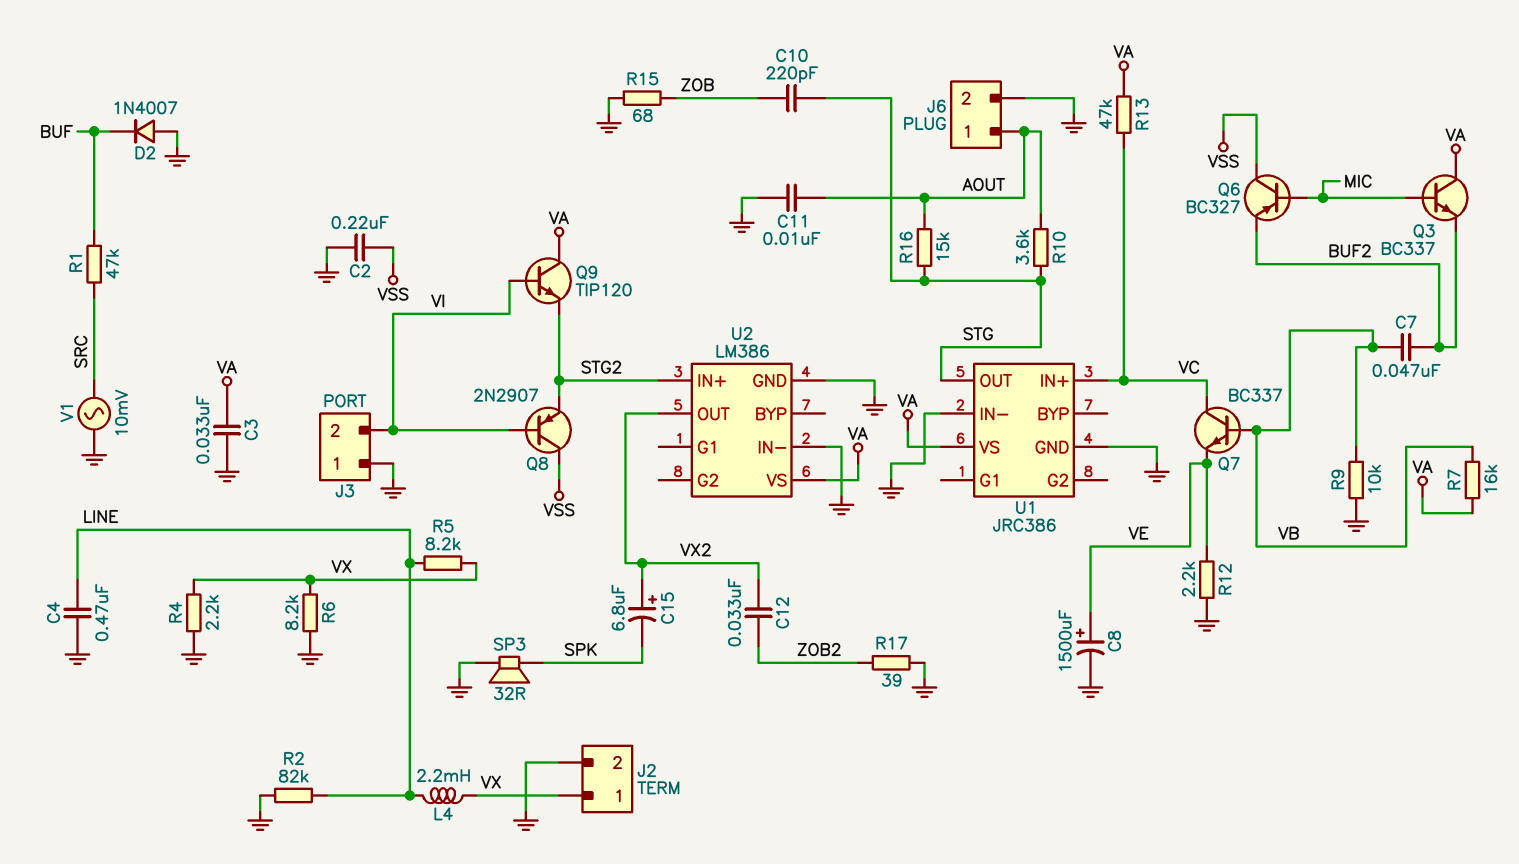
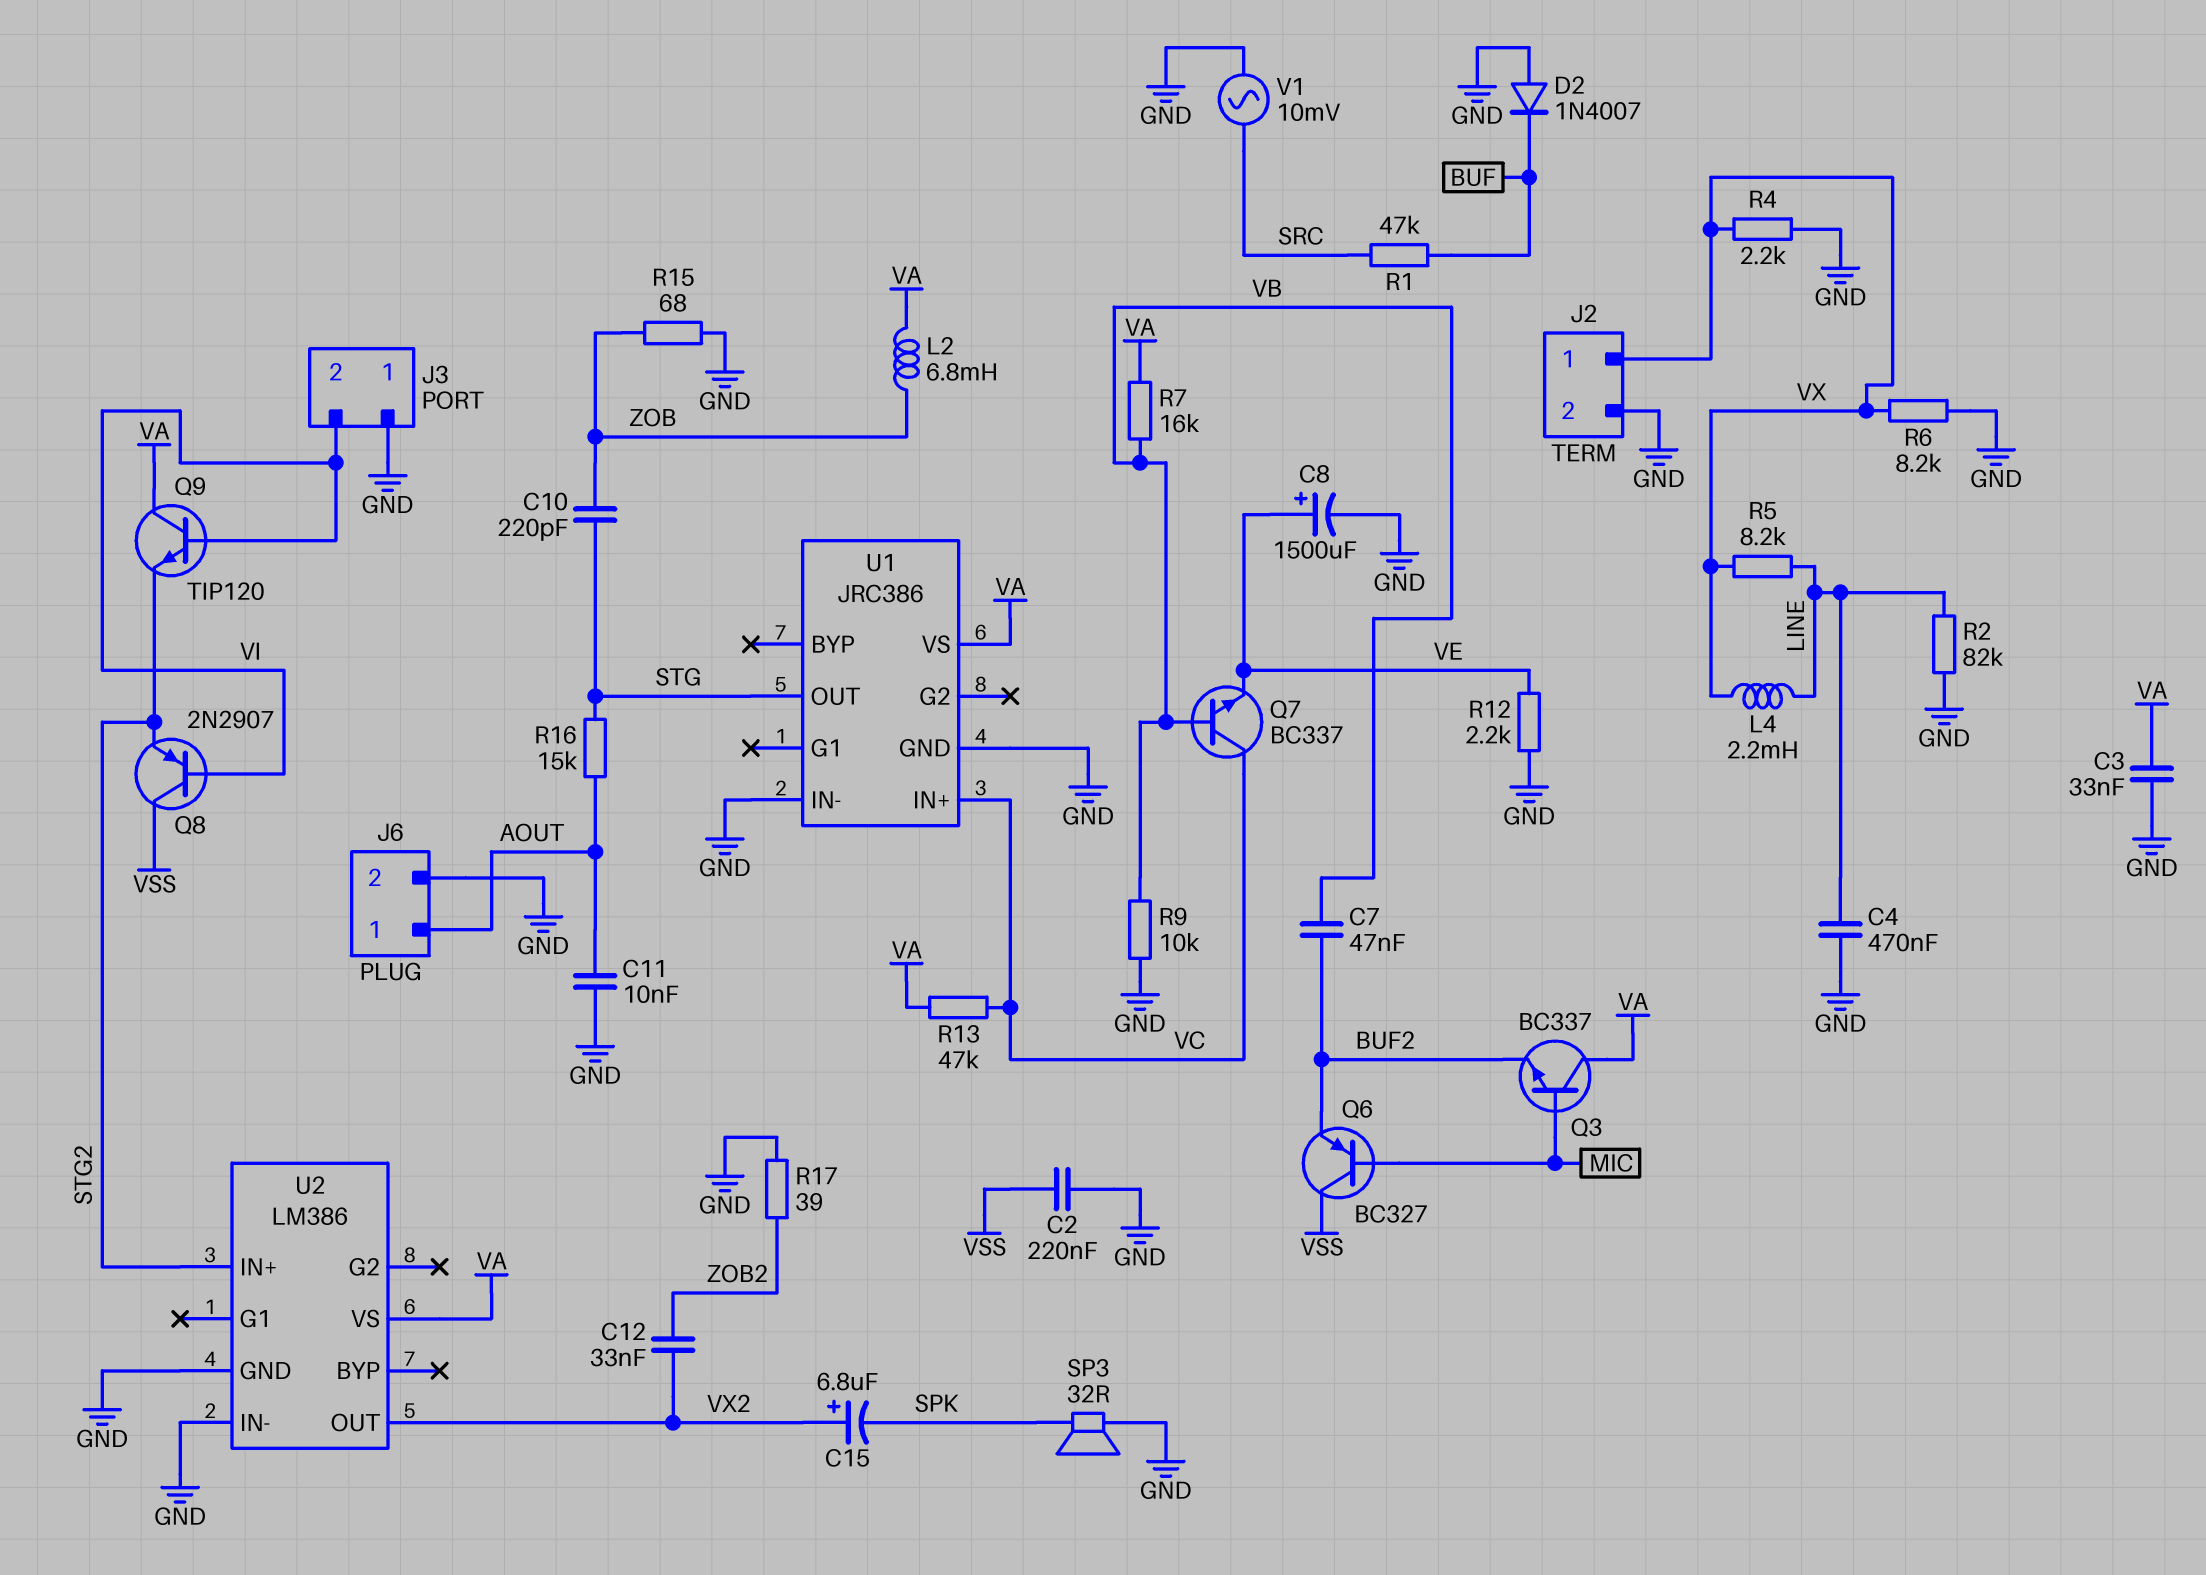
L2: none -> 6.8mH (VA, ZOB)
R10: 3.6k (AOUT, STG) -> none

